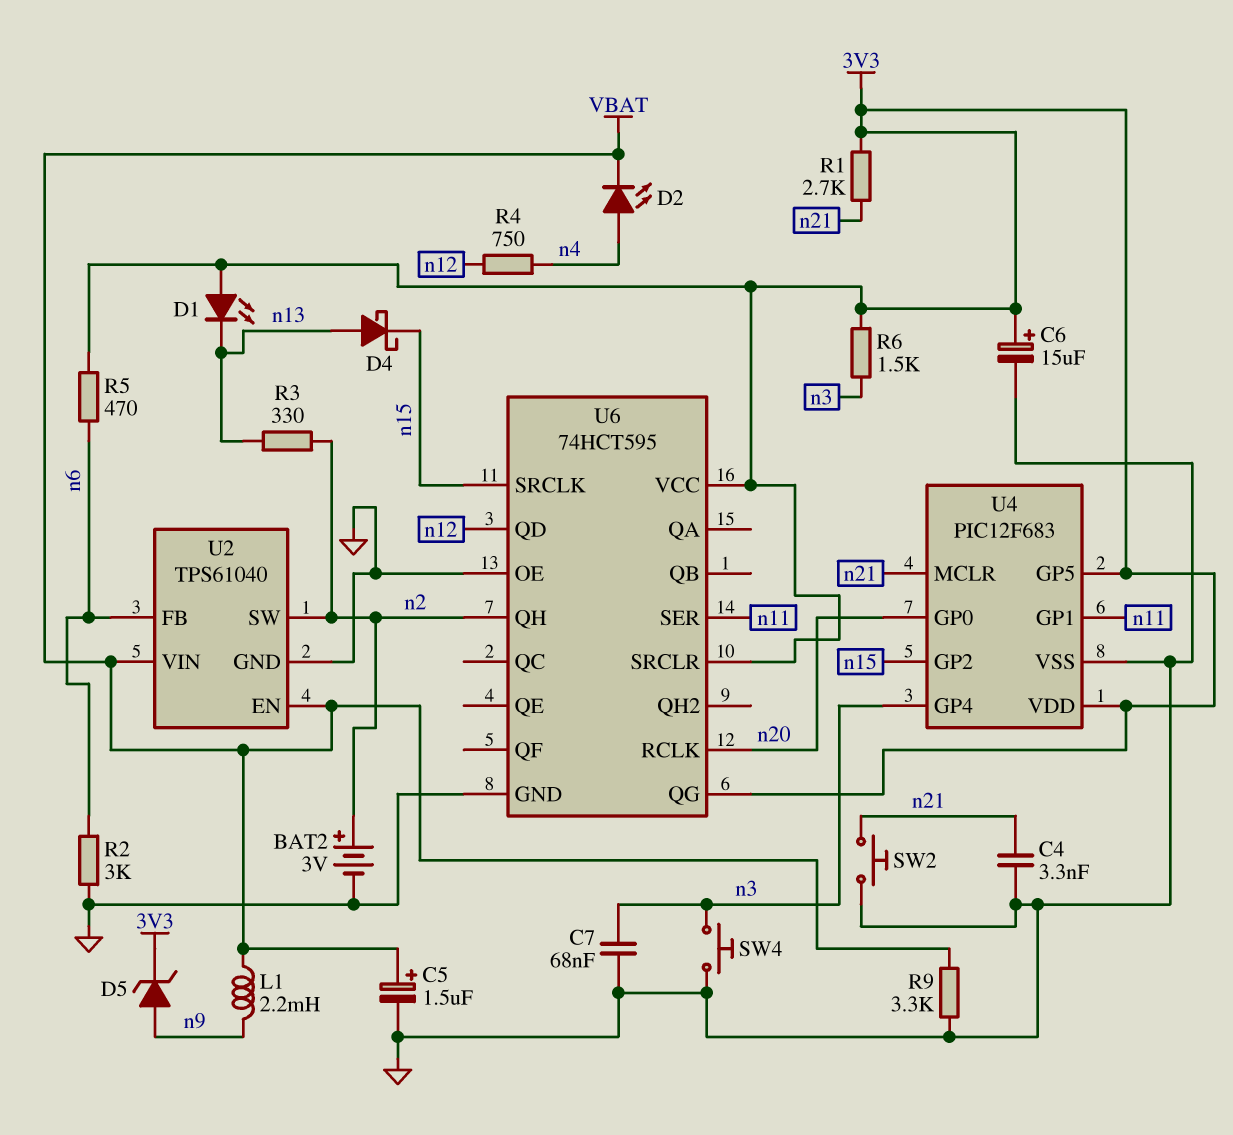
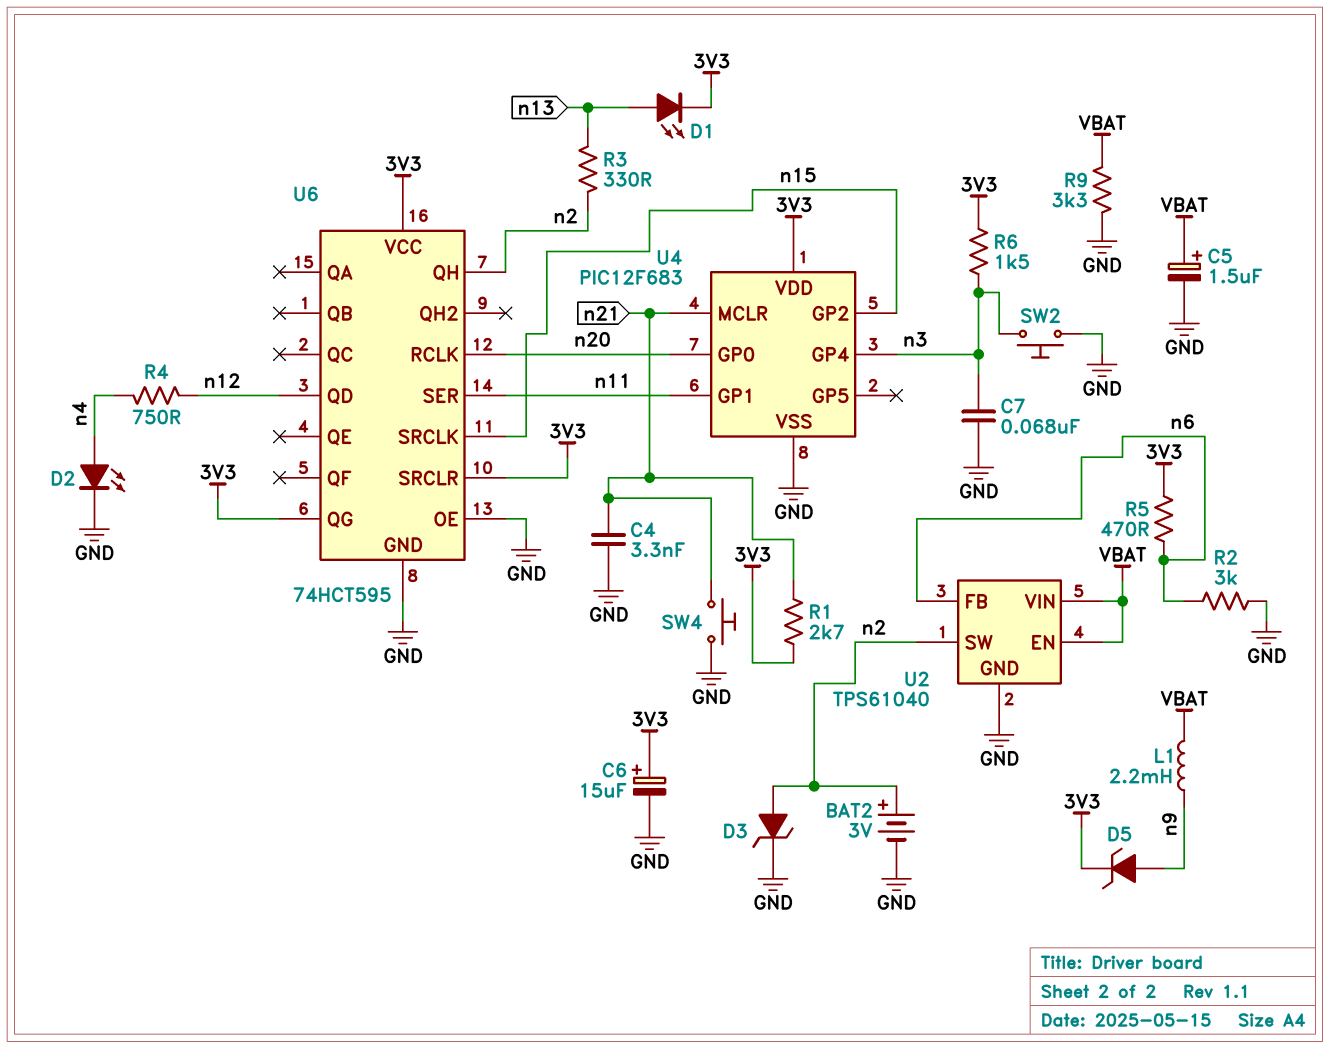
D1: LED (A 3V3, K n13) -> LED (A n13, K 3V3)
D2: LED (A n4, K VBAT) -> LED (A n4, K GND)
D3: none -> zener (A n2, K GND)
D4: schottky (A n13, K n15) -> none
SW2: button (GND, n21) -> button (GND, n3)
SW4: button (GND, n3) -> button (GND, n21)
U4 pin GP5: 3V3 -> none

